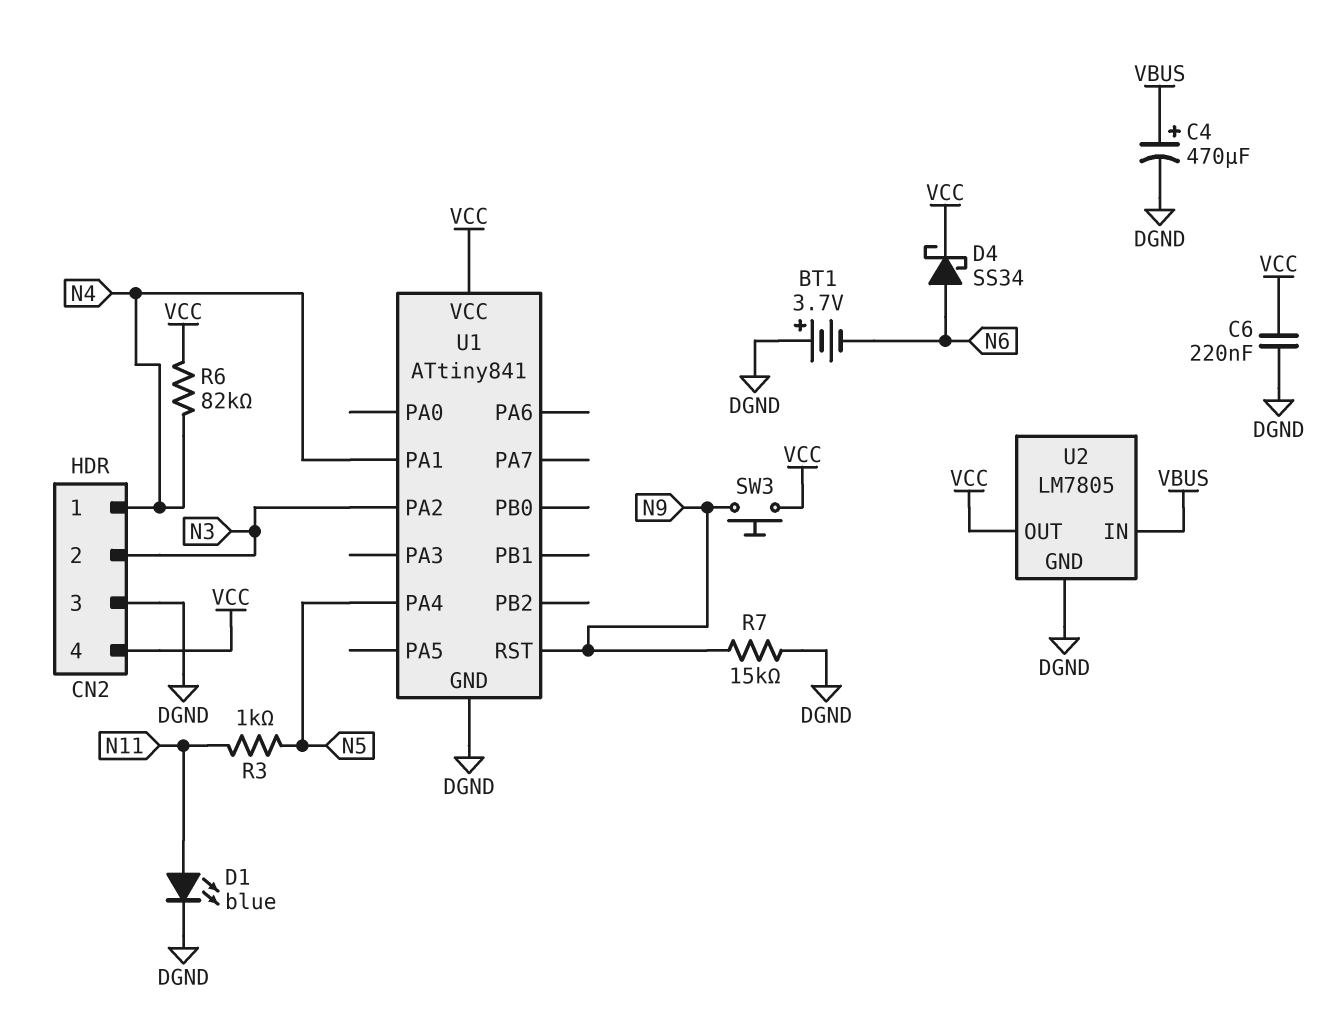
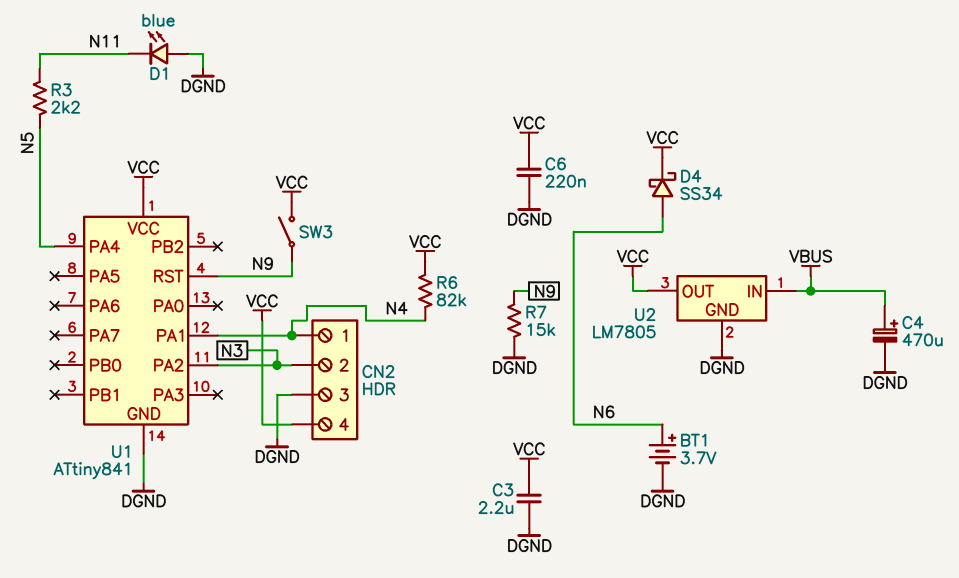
BT1: 3.7V (plus DGND, minus N6) -> 3.7V (plus N6, minus DGND)
C3: none -> 2.2uF (DGND, VCC)
D1: LED blue (A N11, K DGND) -> LED blue (A DGND, K N11)
R3: 1k (N5, N11) -> 2.2k (N5, N11)
SW3: button (N9, VCC) -> switch (N9, VCC)

